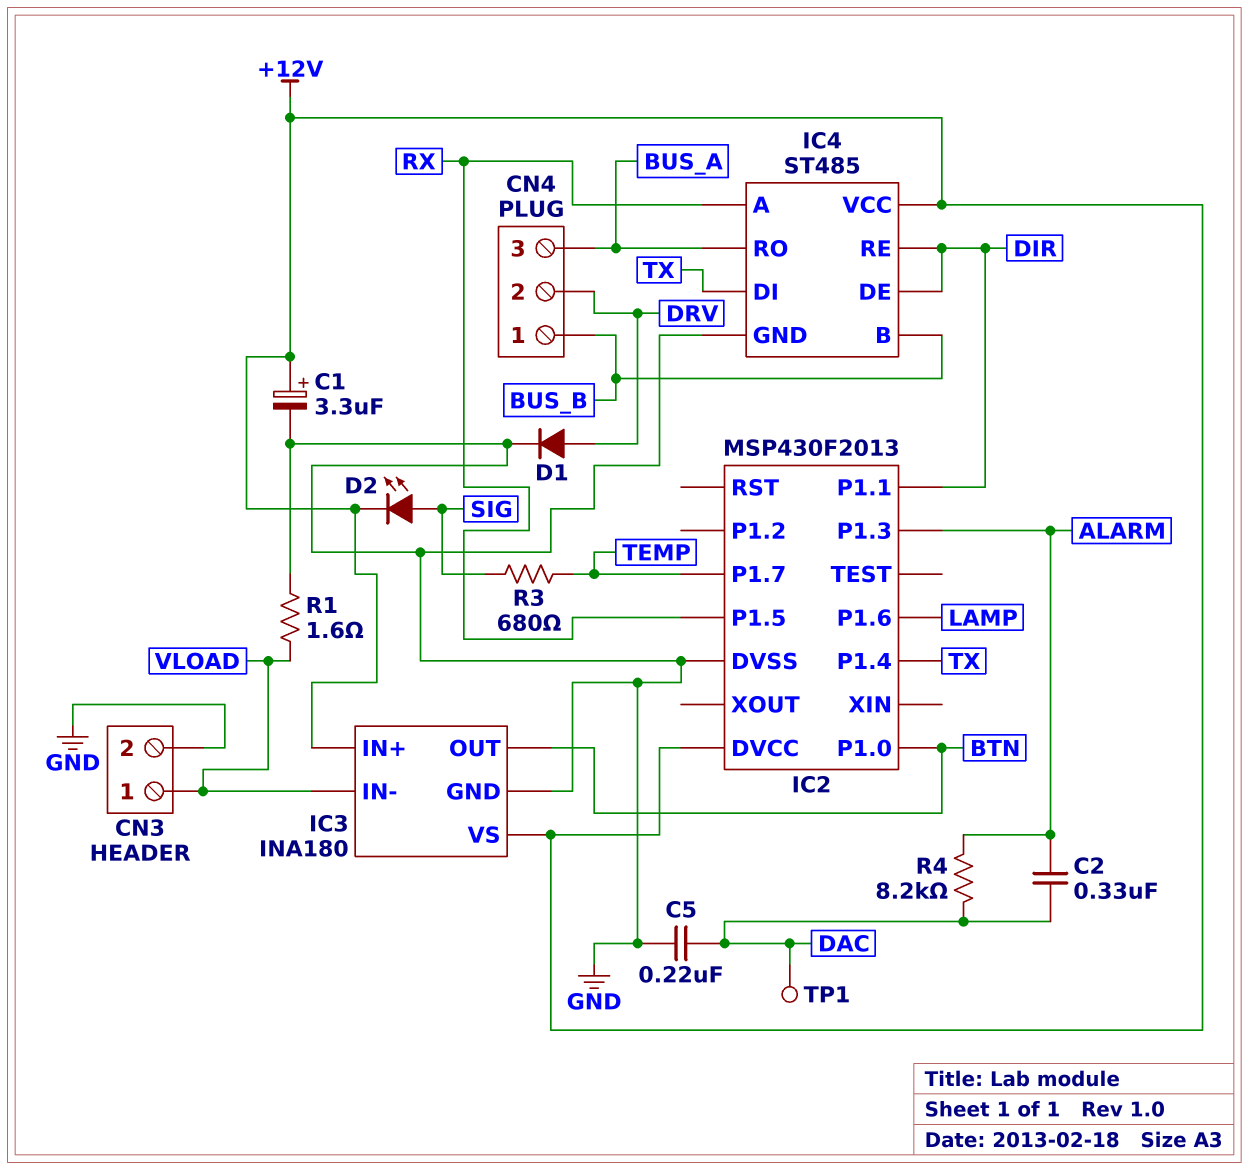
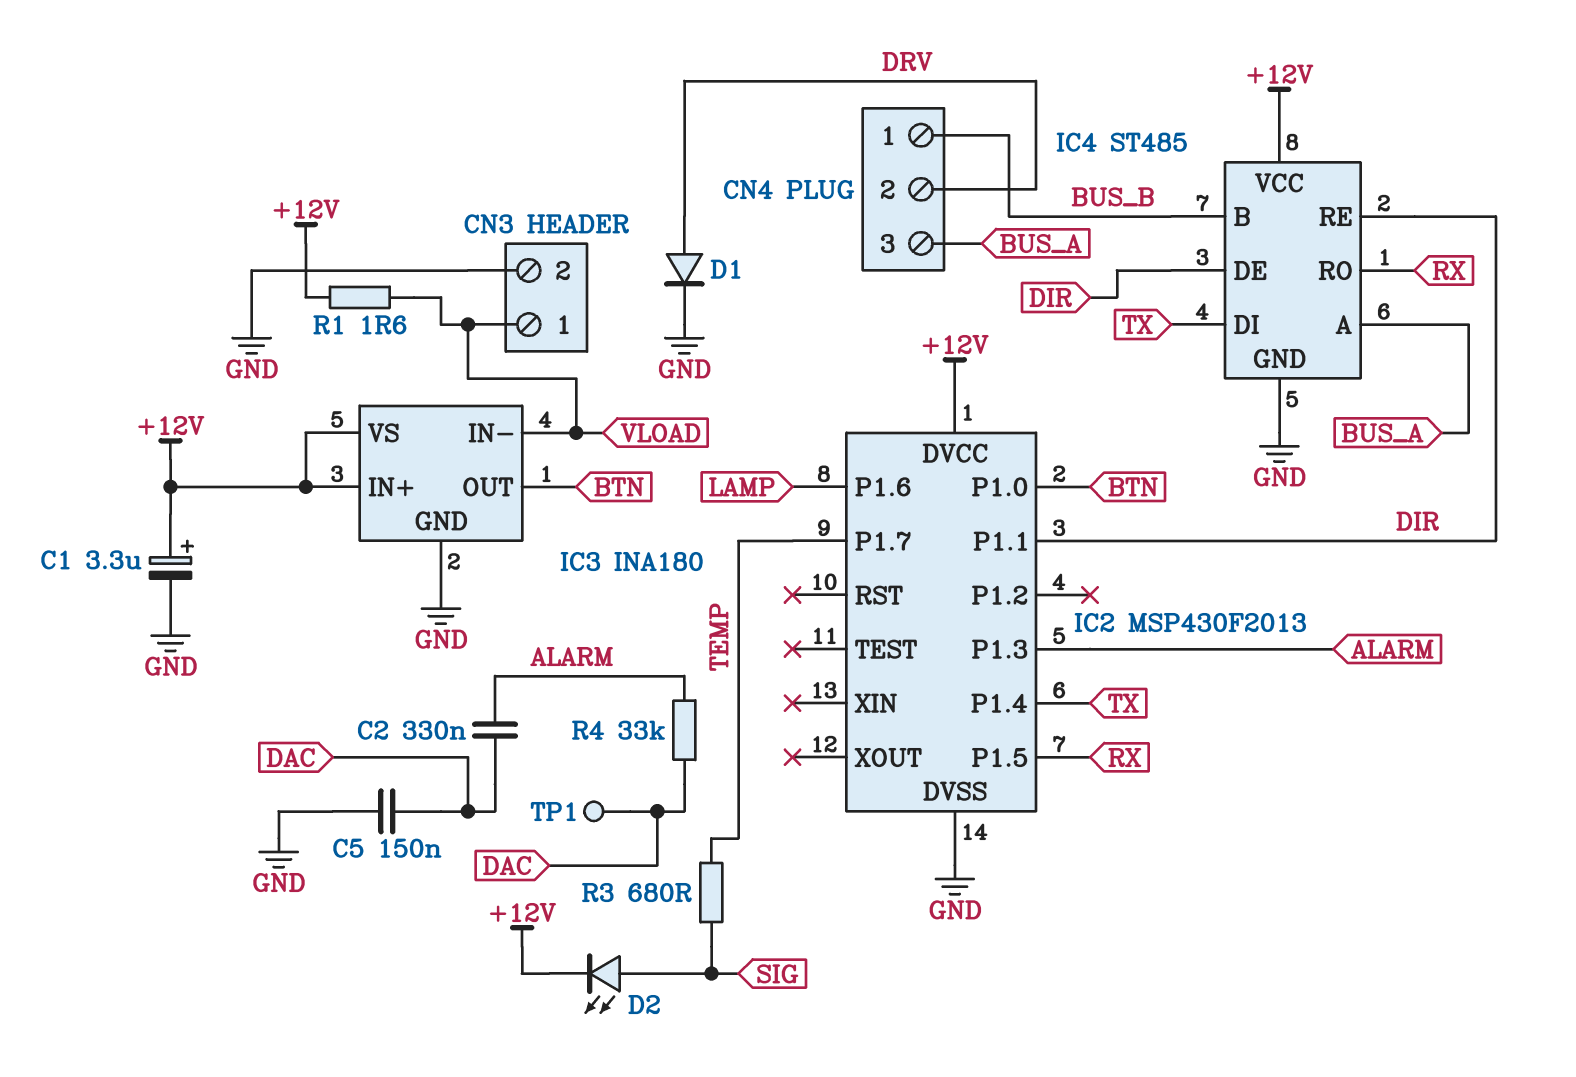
C5: 220nF (DAC, GND) -> 150nF (DAC, GND)
IC4 pin A: RX -> BUS_A
IC4 pin RO: BUS_A -> RX
R1: 1.6 (GND, VLOAD) -> 1.6 (+12V, VLOAD)
R4: 8.2k (ALARM, DAC) -> 33k (ALARM, DAC)

